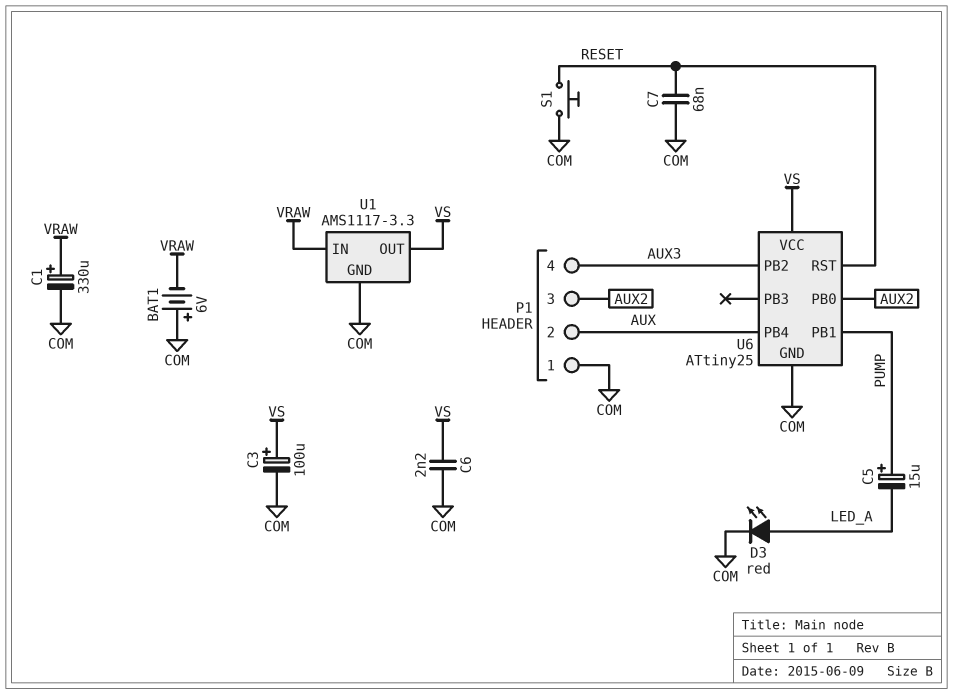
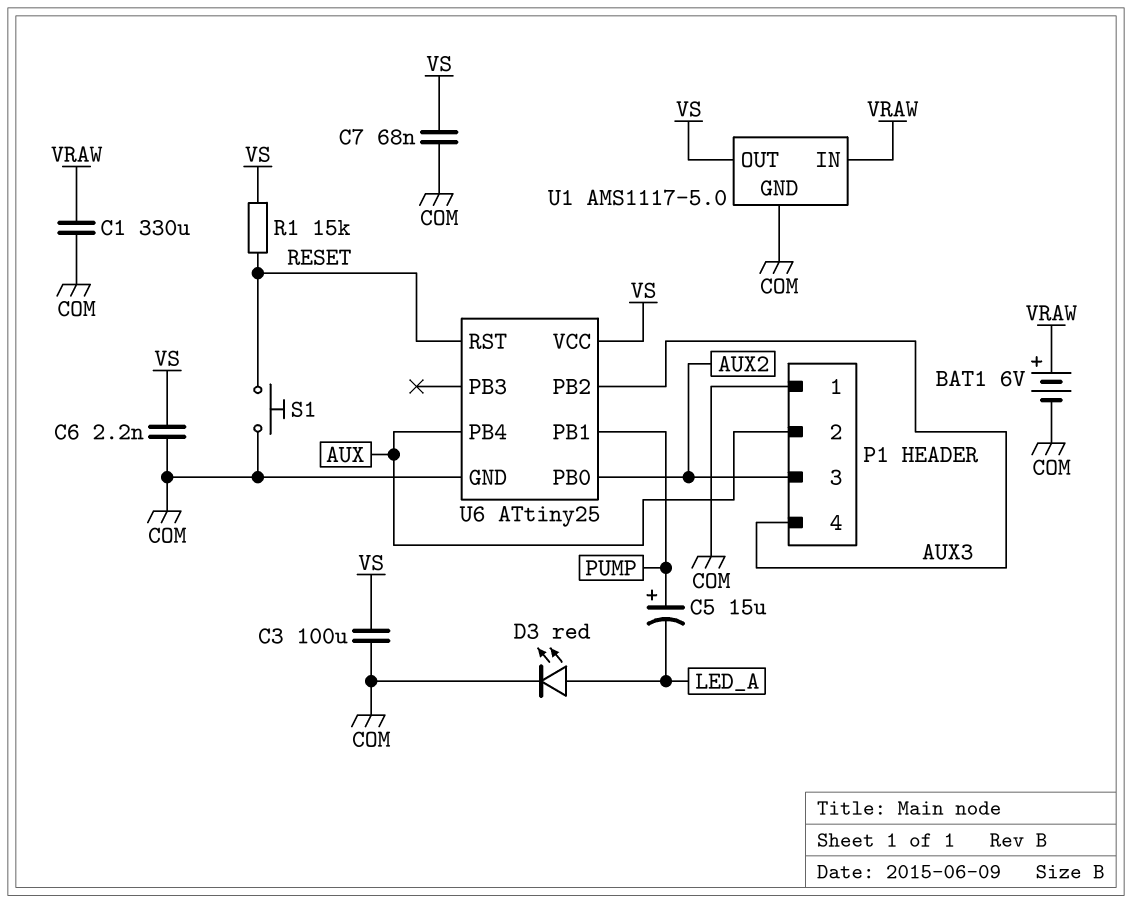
BAT1: 6V (plus COM, minus VRAW) -> 6V (plus VRAW, minus COM)
C1: 330uF (plus VRAW, minus COM) -> 330uF (COM, VRAW)
C3: 100uF (plus VS, minus COM) -> 100uF (COM, VS)
C7: 68nF (COM, RESET) -> 68nF (COM, VS)
R1: none -> 15k (RESET, VS)
U1: AMS1117-3.3 -> AMS1117-5.0

